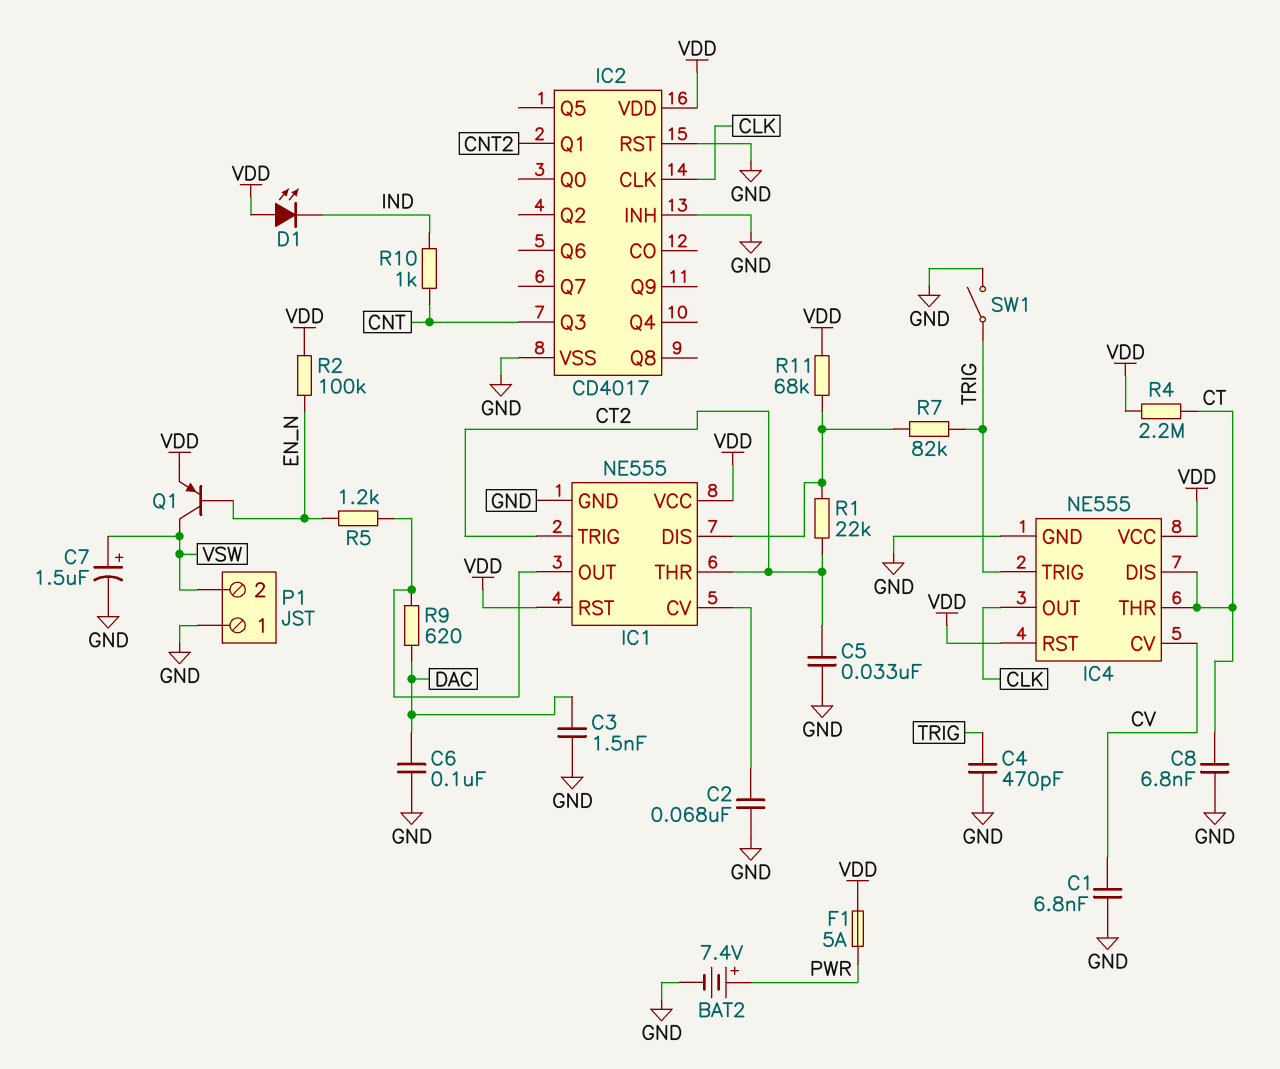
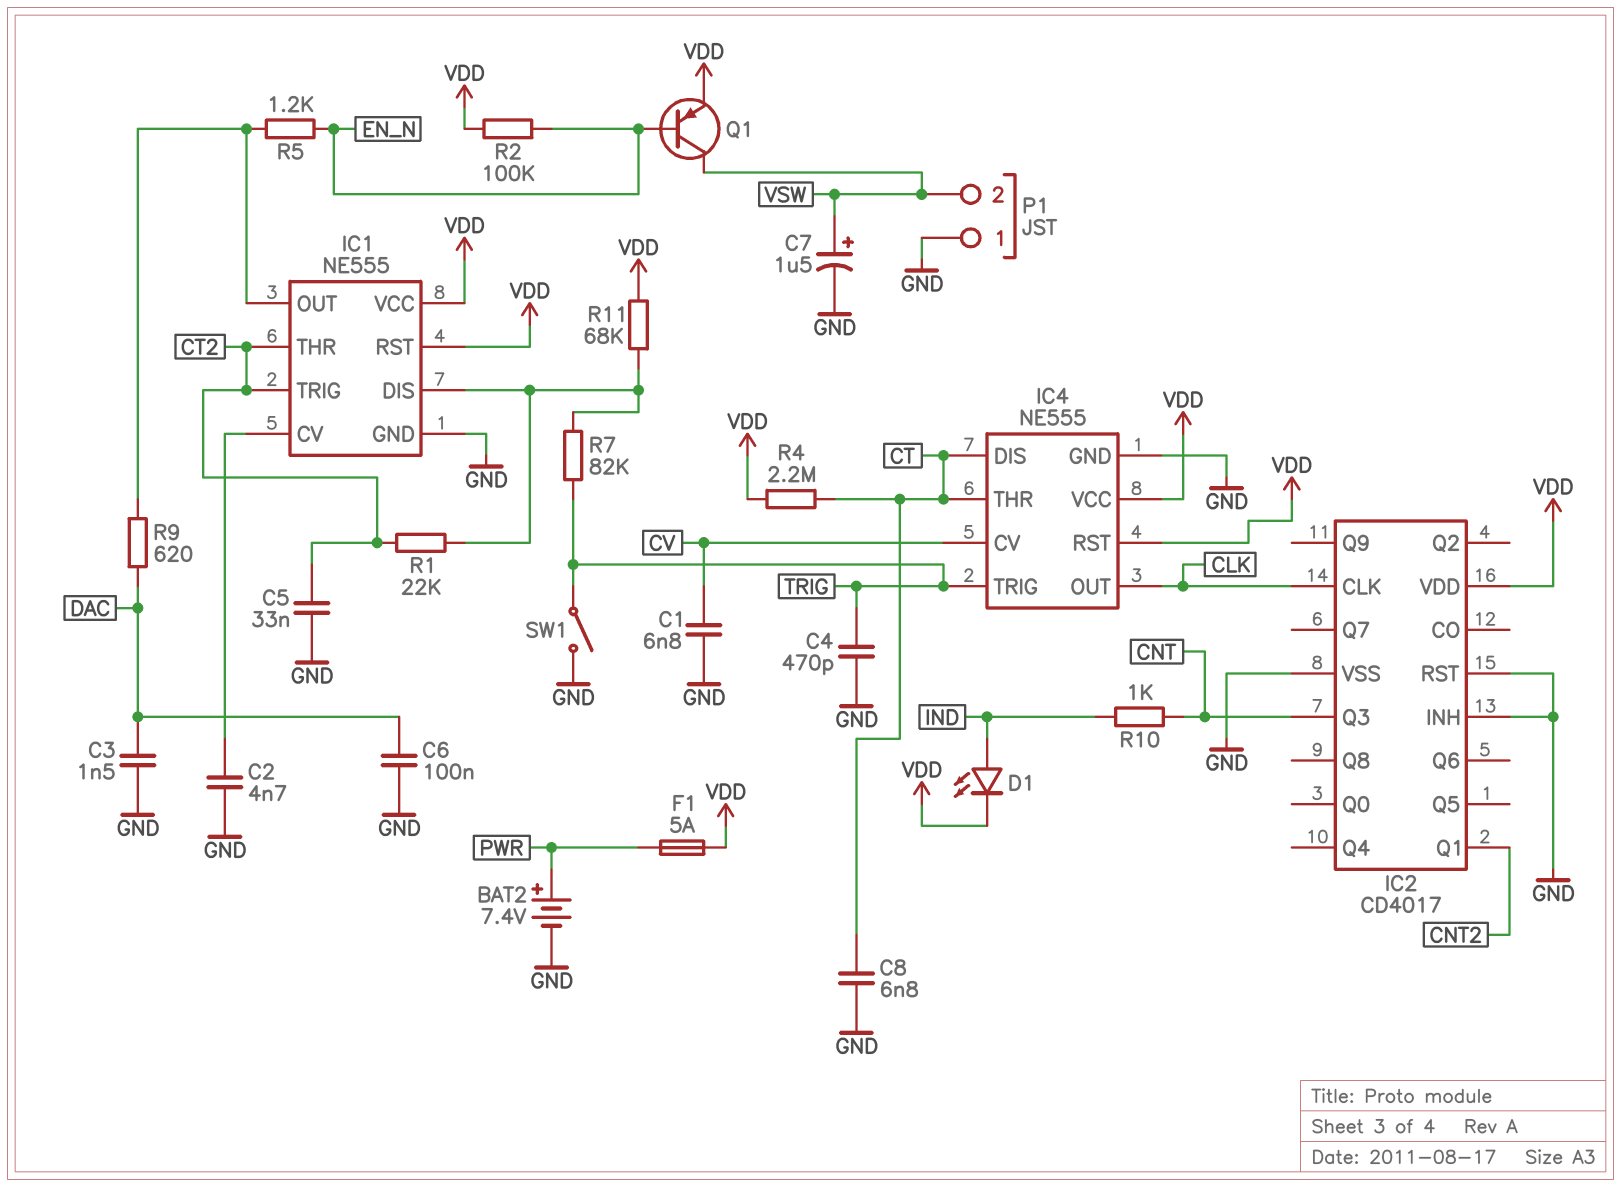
C2: 68nF (GND, IC1/CV) -> 4.7nF (GND, IC1/CV)
D1: LED (A VDD, K IND) -> LED (A IND, K VDD)

